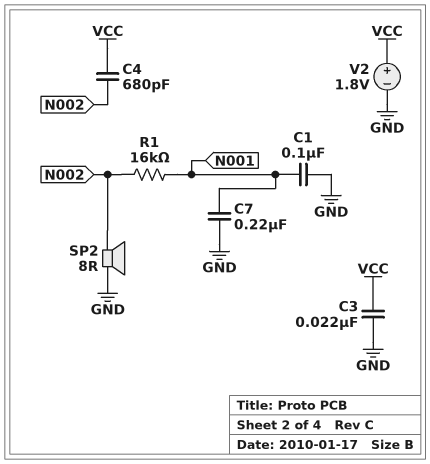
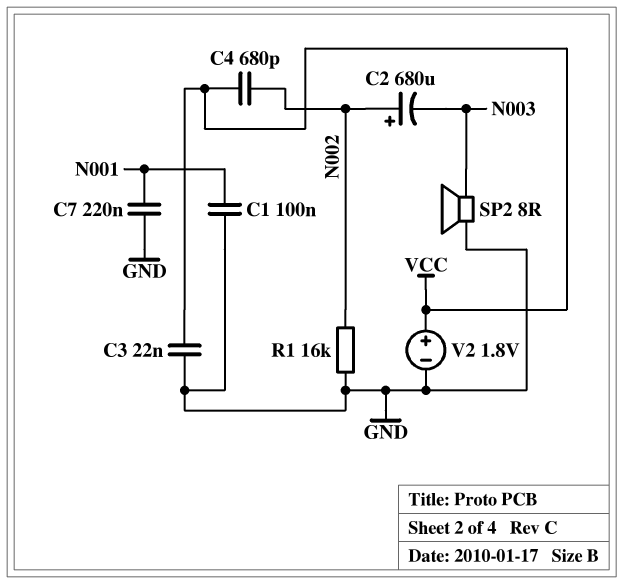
C2: none -> 680uF (plus N002, minus N003)
R1: 16k (N001, N002) -> 16k (GND, N002)
SP2: speaker 8R (GND, N002) -> speaker 8R (GND, N003)

